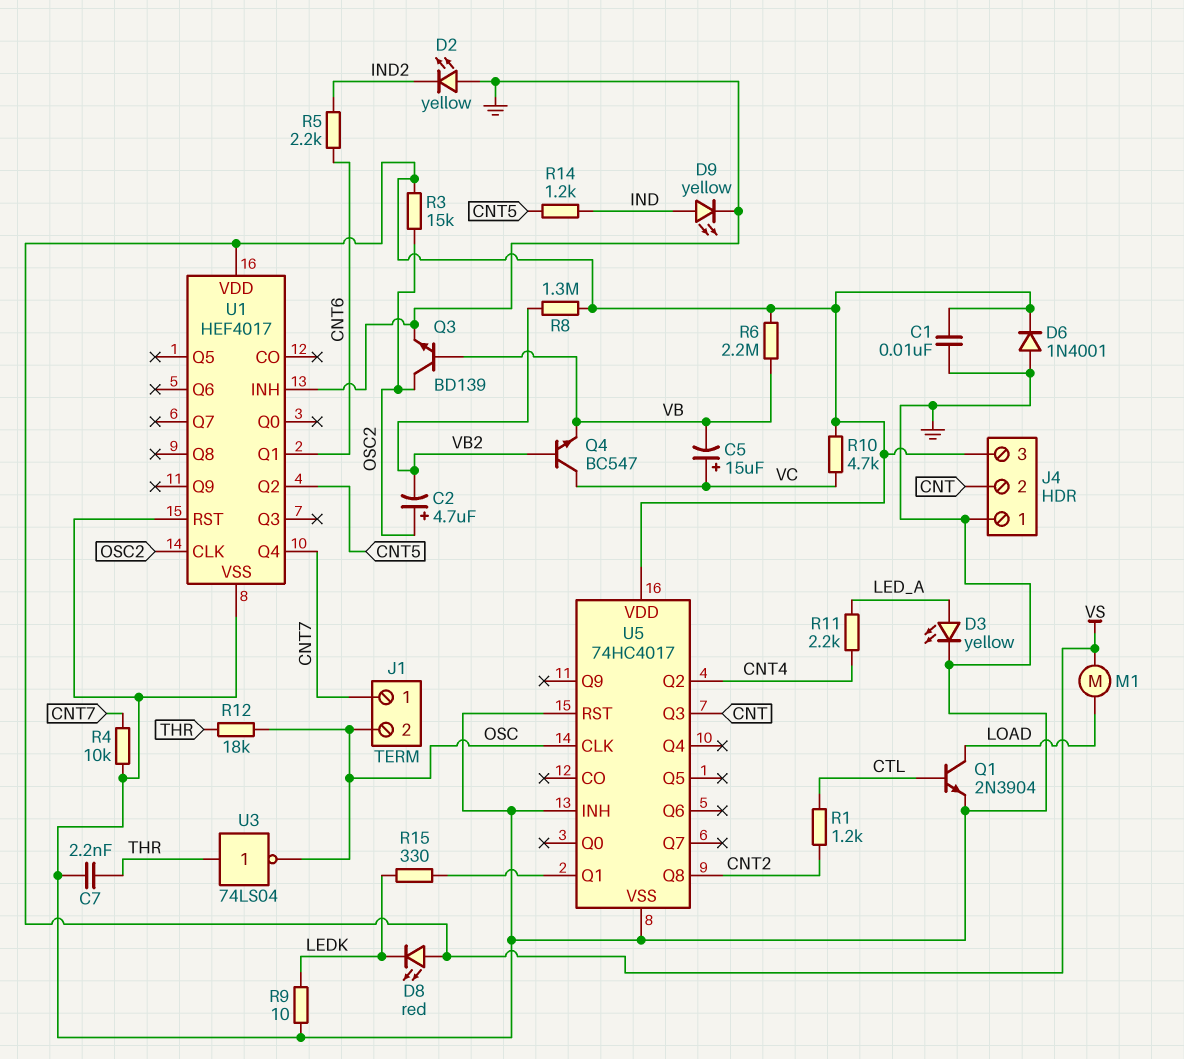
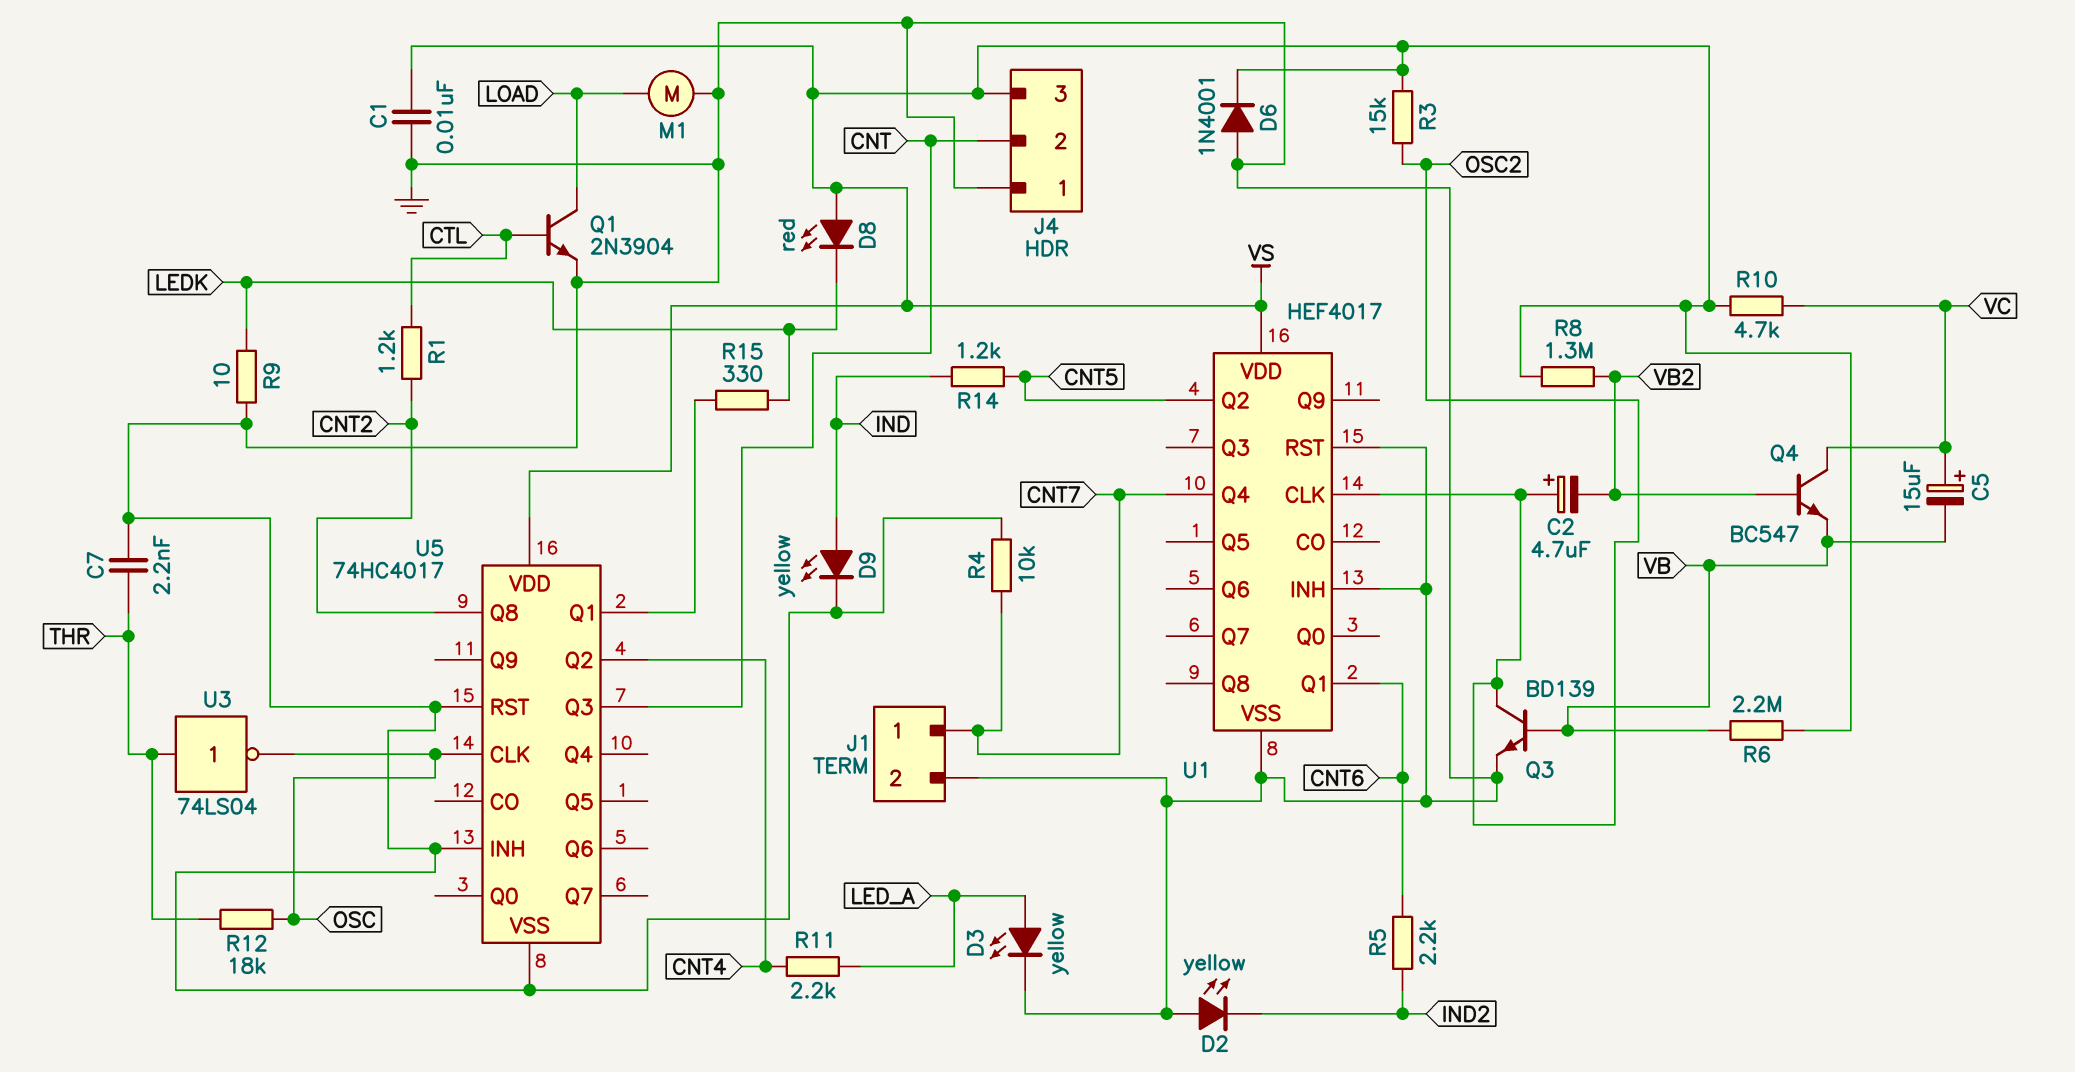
J1 pin 2: OSC -> GND
M1: motor (LOAD, VS) -> motor (GND, LOAD)

